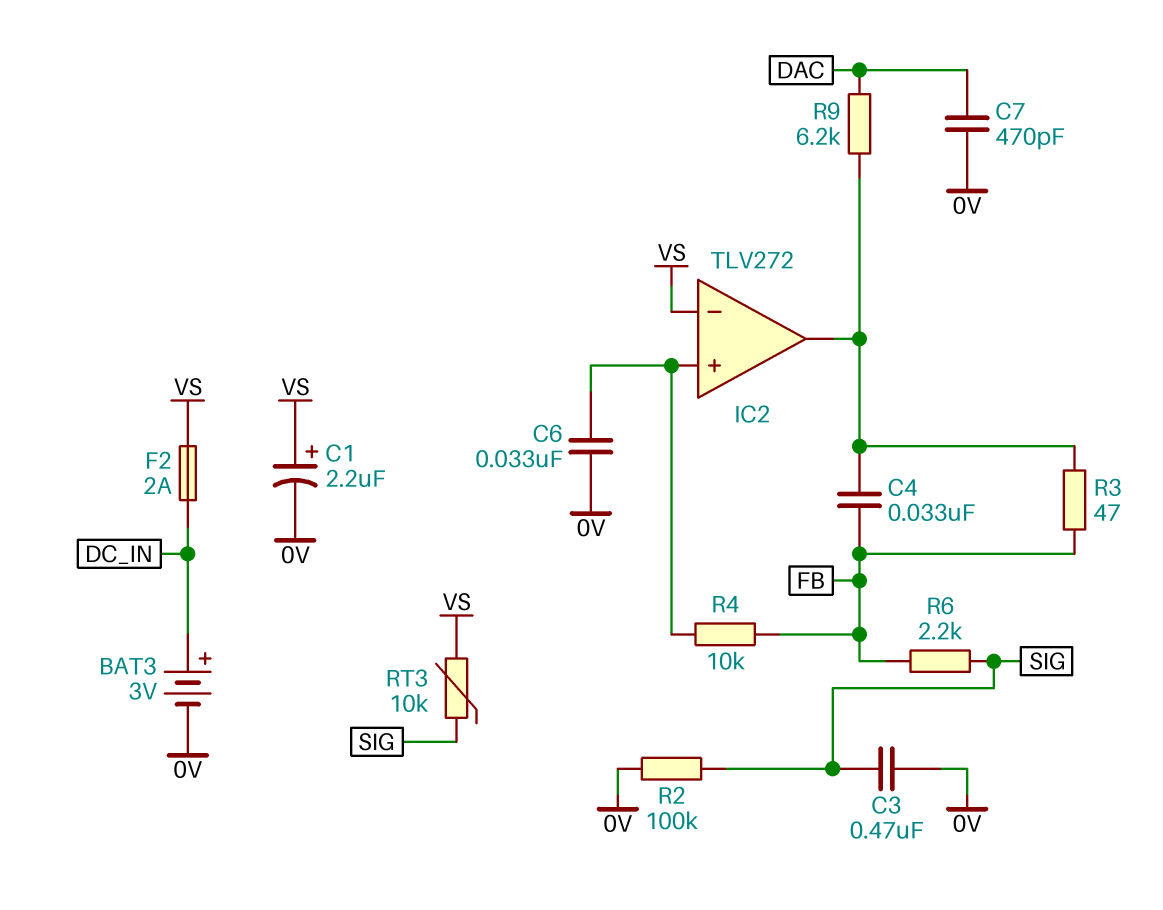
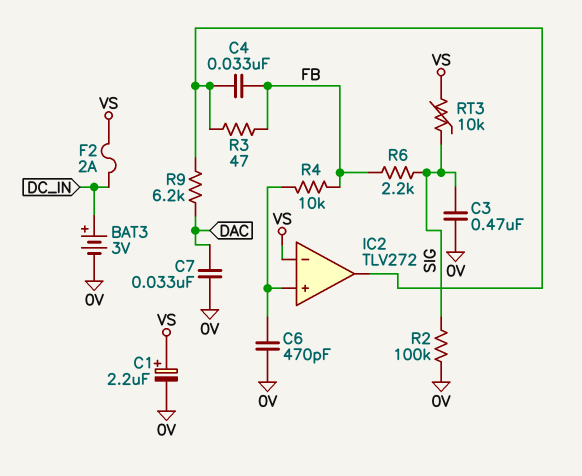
C6: 33nF (0V, IC2/in+) -> 470pF (0V, IC2/in+)
C7: 470pF (0V, DAC) -> 33nF (0V, DAC)

